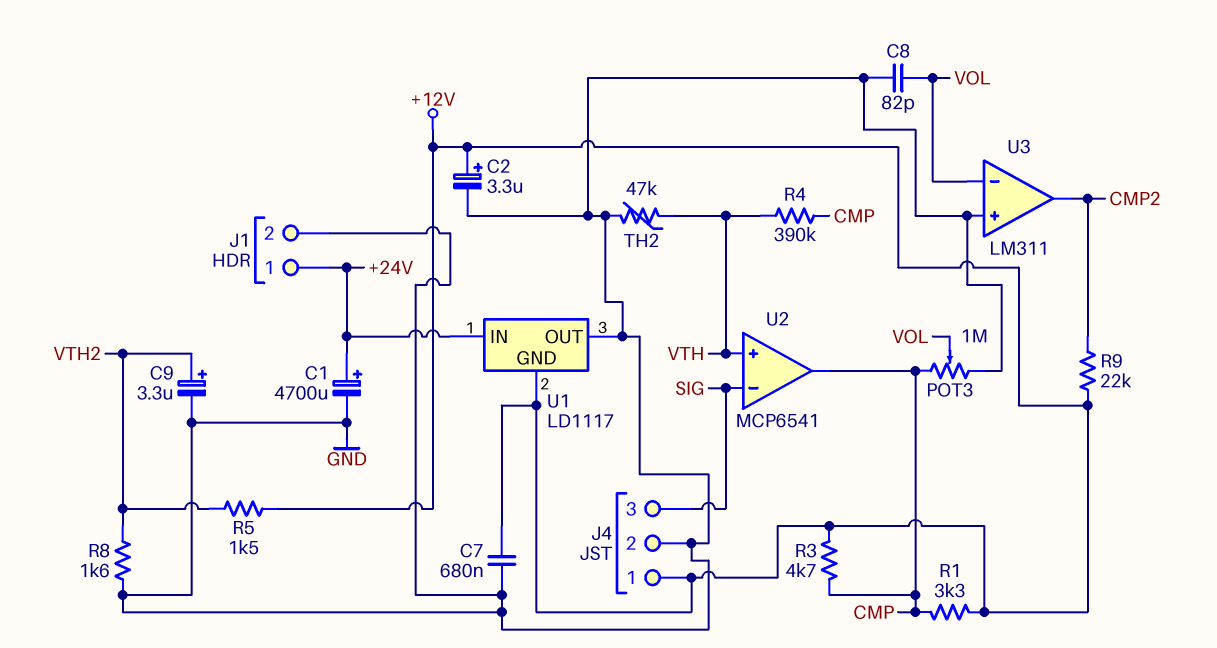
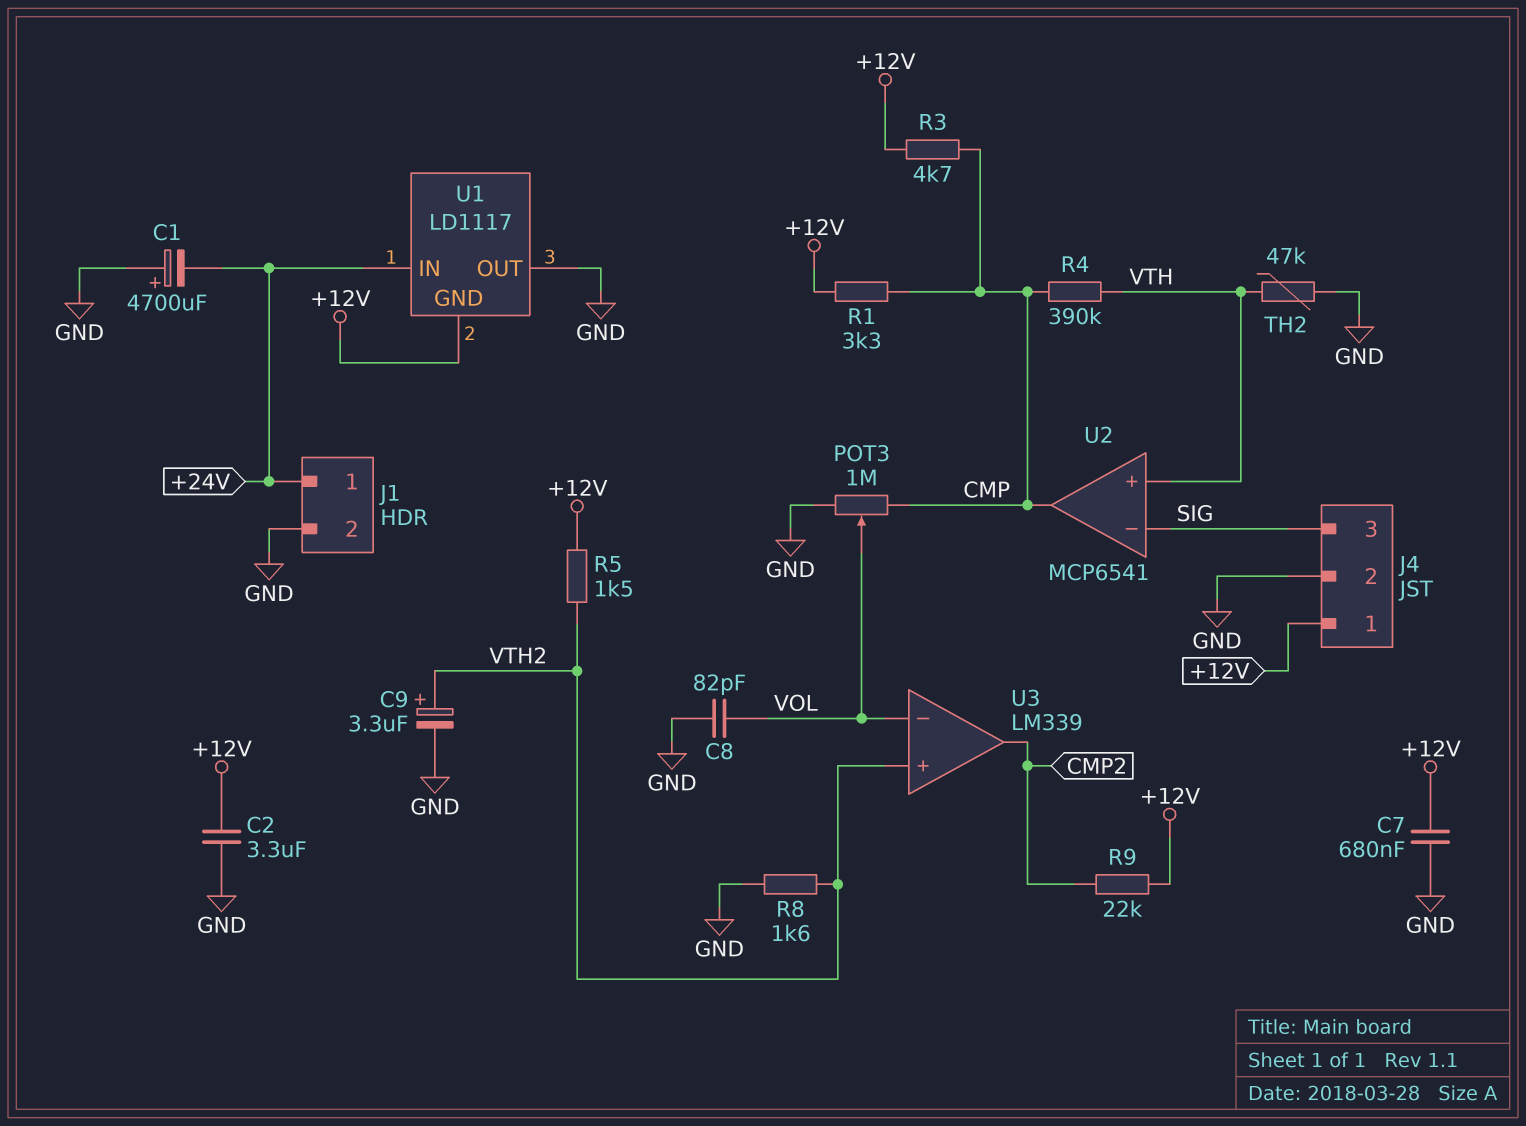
C1: 4700uF (plus +24V, minus GND) -> 4700uF (plus GND, minus +24V)
C2: 3.3uF (plus +12V, minus GND) -> 3.3uF (+12V, GND)
U3: LM311 -> LM339
U3 pin in+: GND -> VTH2

